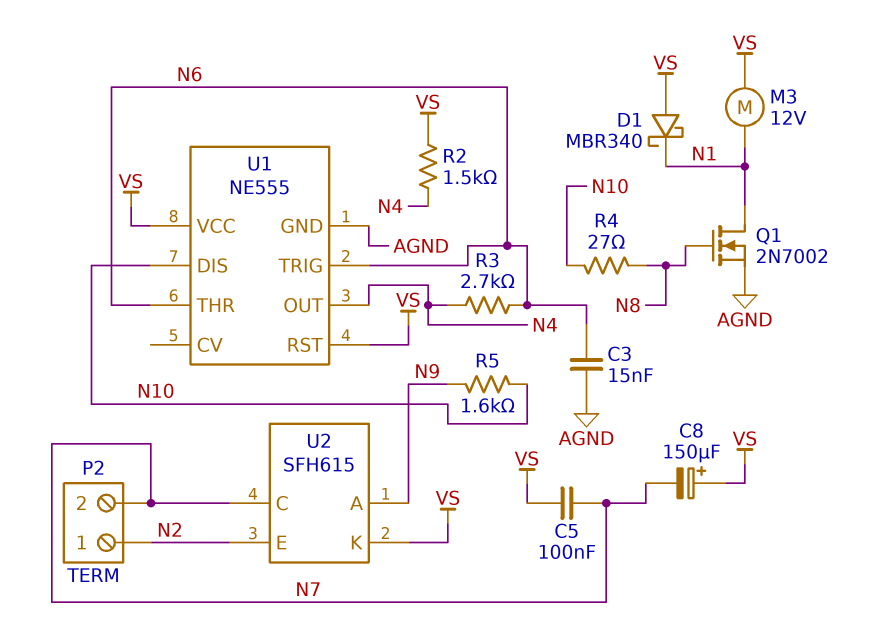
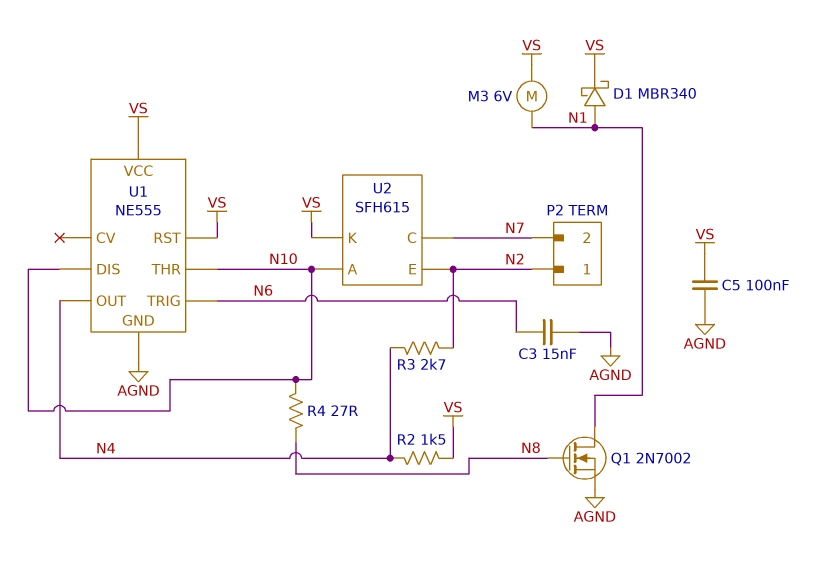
C5: 100nF (N7, VS) -> 100nF (AGND, VS)
C8: 150uF (plus VS, minus N7) -> none
D1: schottky MBR340 (A VS, K N1) -> schottky MBR340 (A N1, K VS)
M3: motor 12V (N1, VS) -> motor 6V (N1, VS)
R3: 2.7k (N4, N6) -> 2.7k (N2, N4)
R5: 1.6k (N9, N10) -> none
U1 pin THR: N6 -> N10
U2 pin A: N9 -> N10

